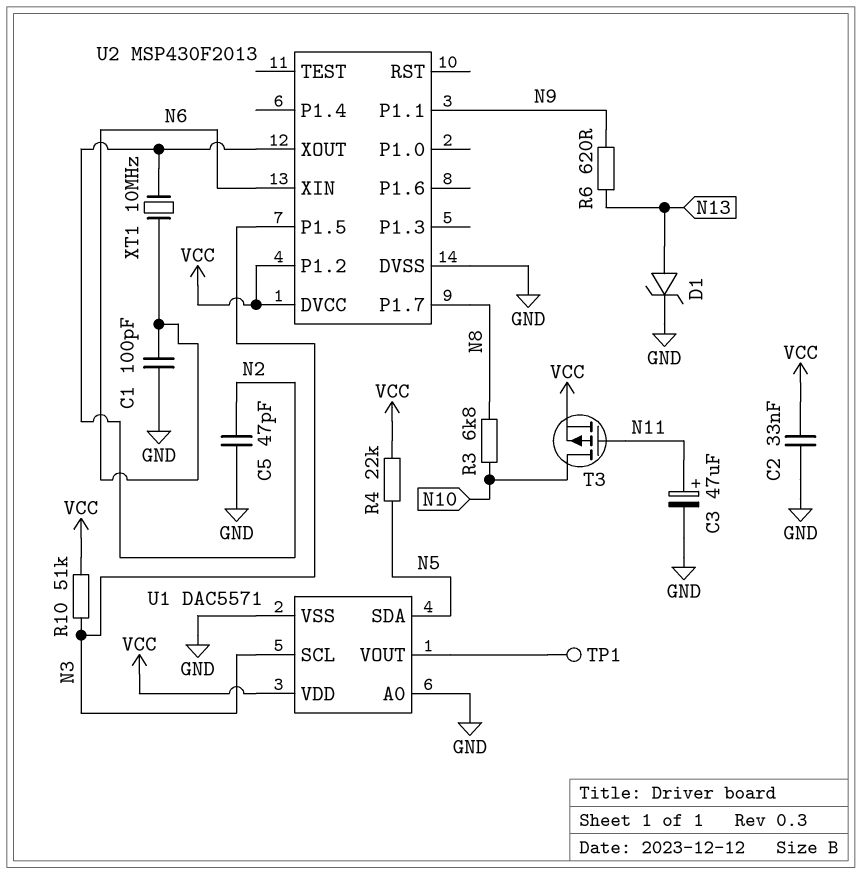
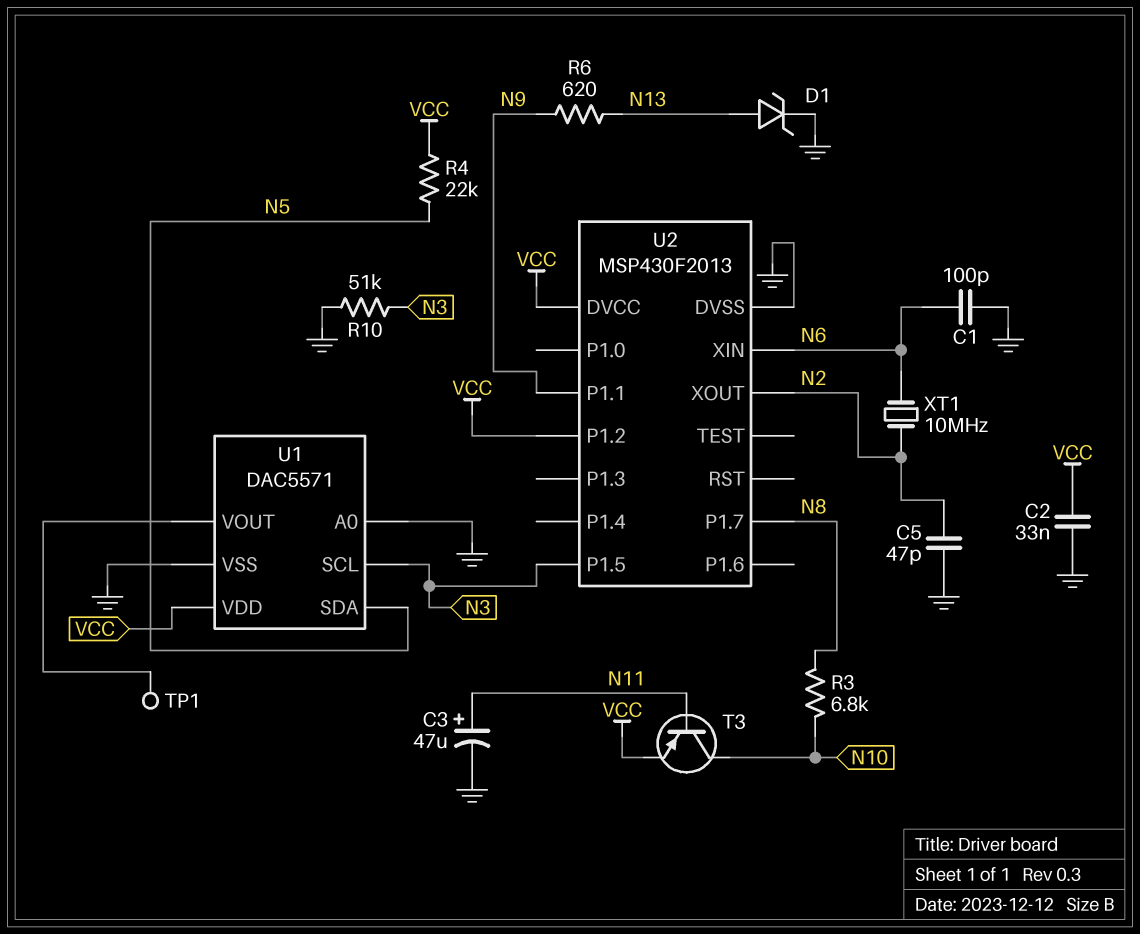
R10: 51k (N3, VCC) -> 51k (GND, N3)
T3: PMOS (G N11, D N10, S VCC) -> PNP (B N11, C N10, E VCC)

